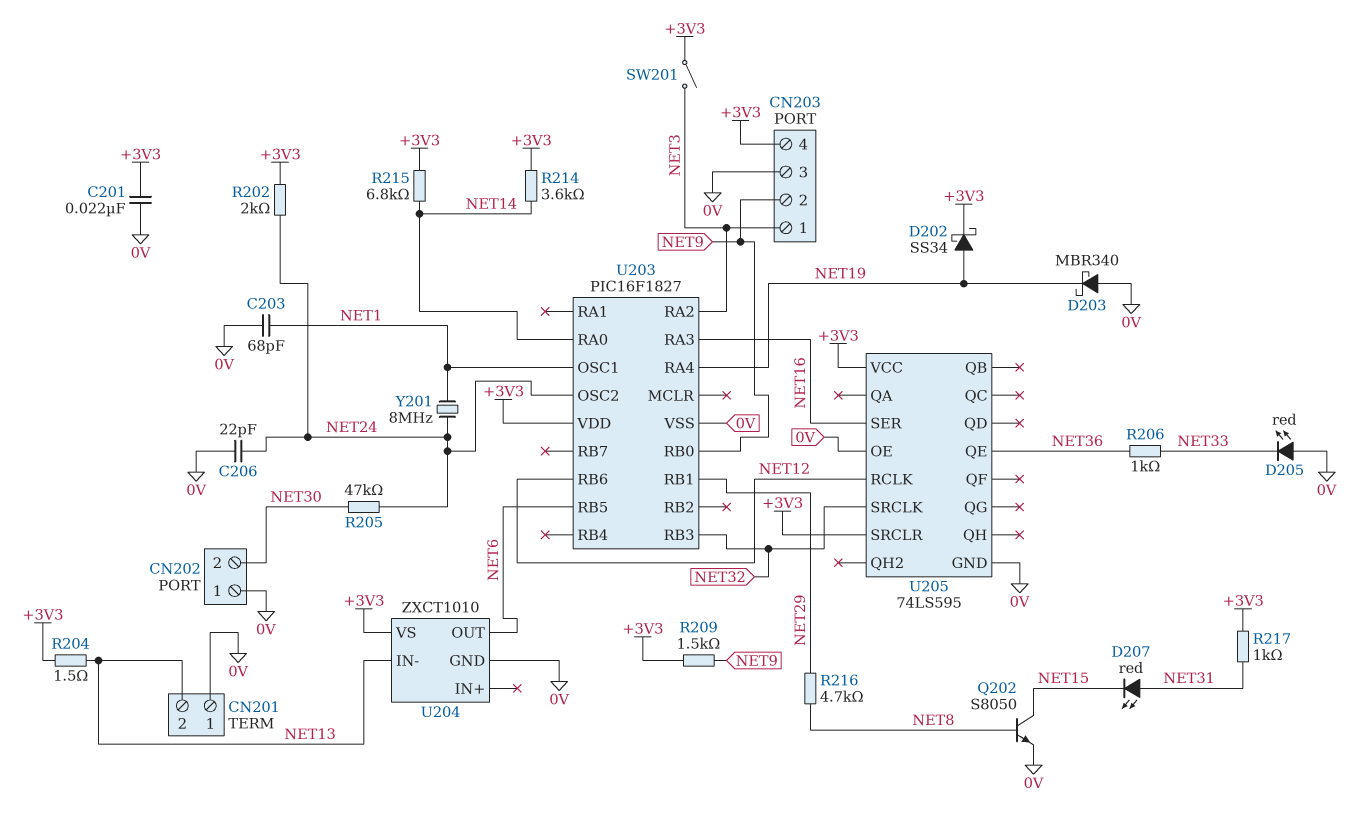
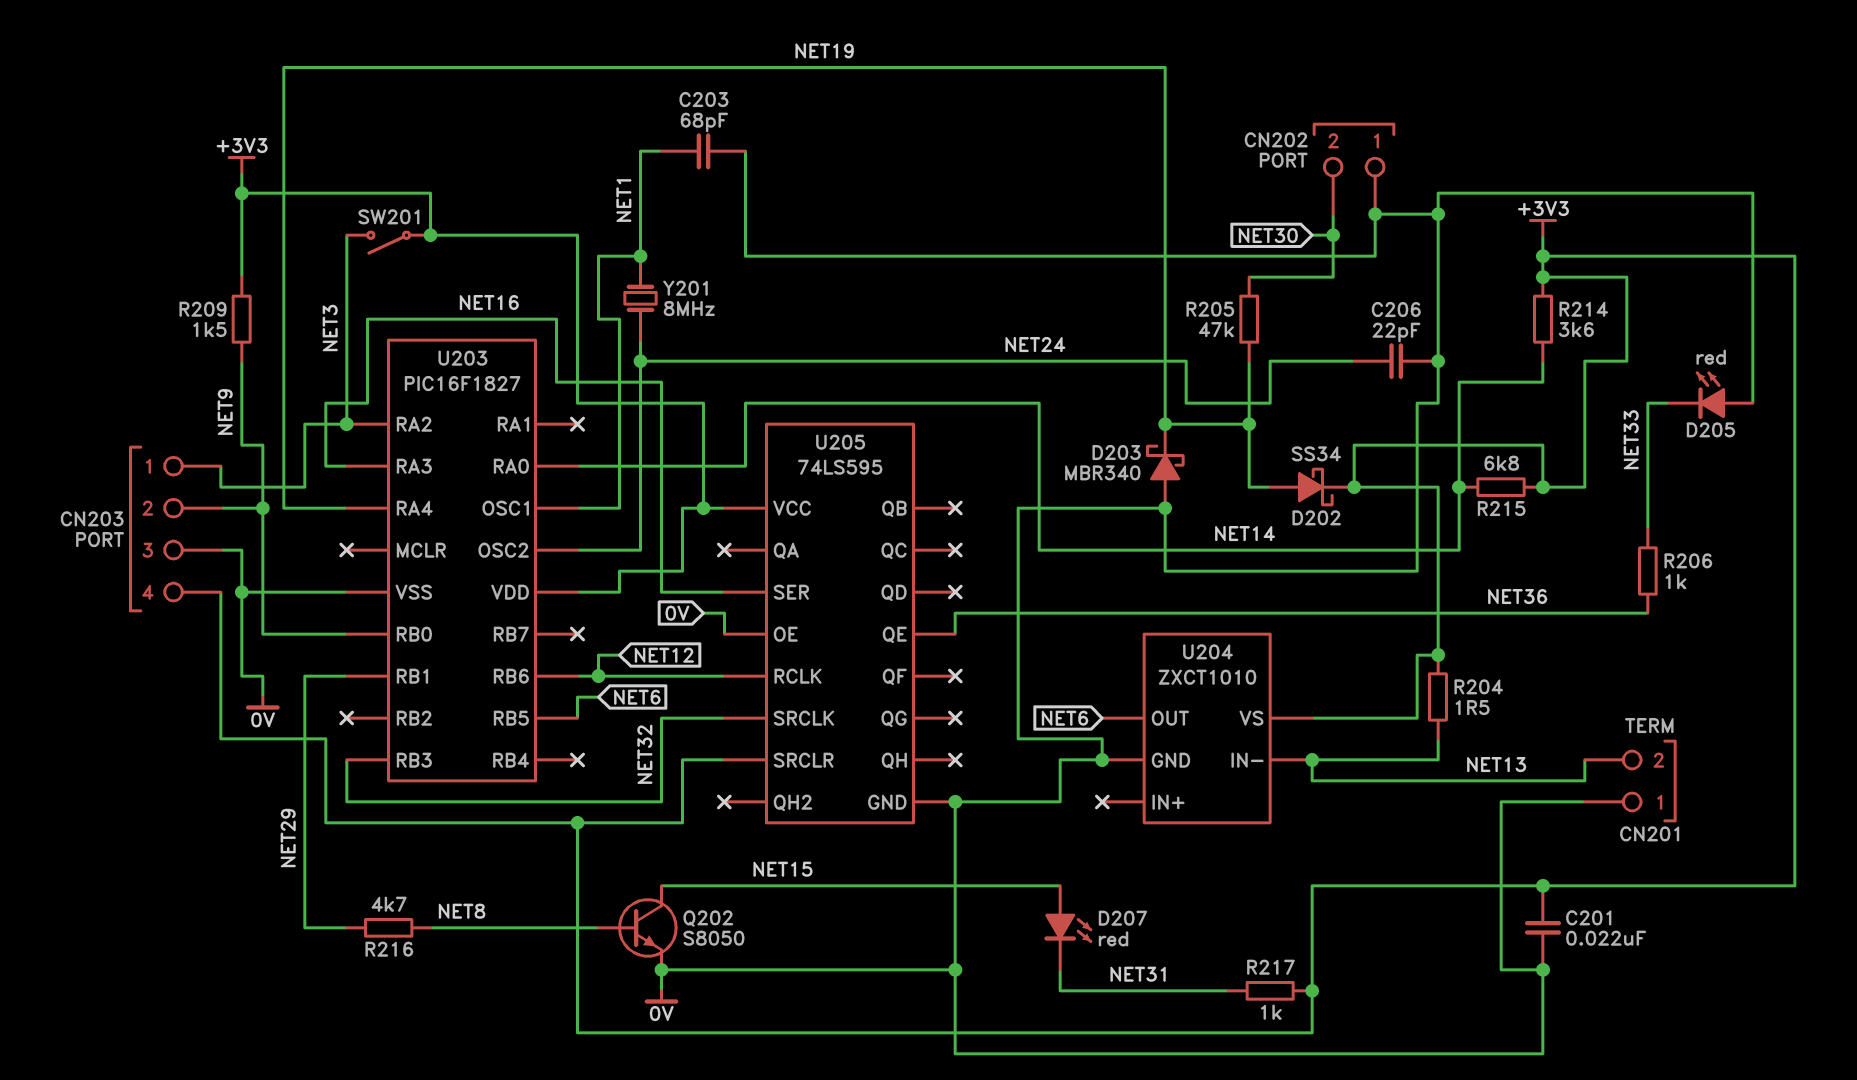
D207: LED red (A NET31, K NET15) -> LED red (A NET15, K NET31)
R202: 2k (+3V3, NET24) -> none
R205: 47k (NET24, NET30) -> 47k (NET19, NET30)

